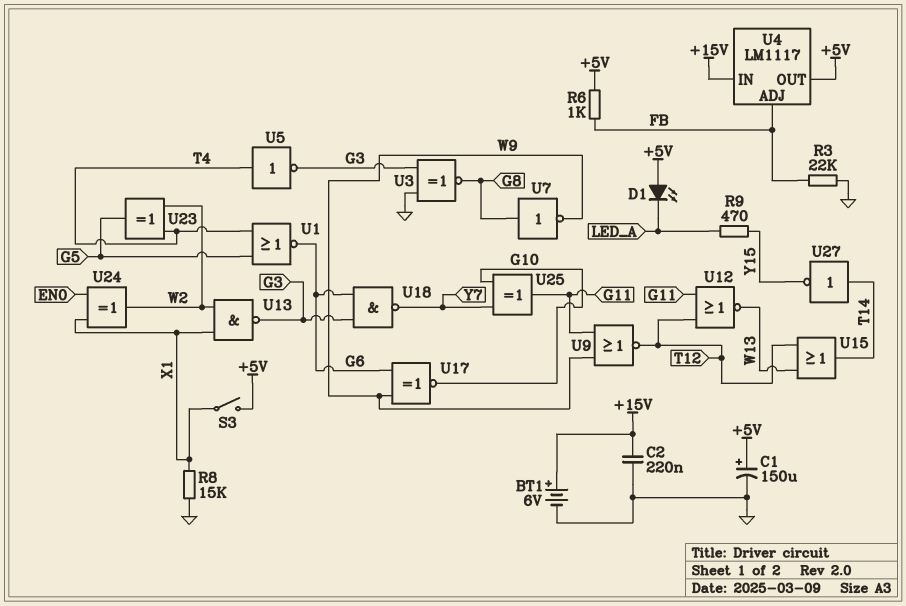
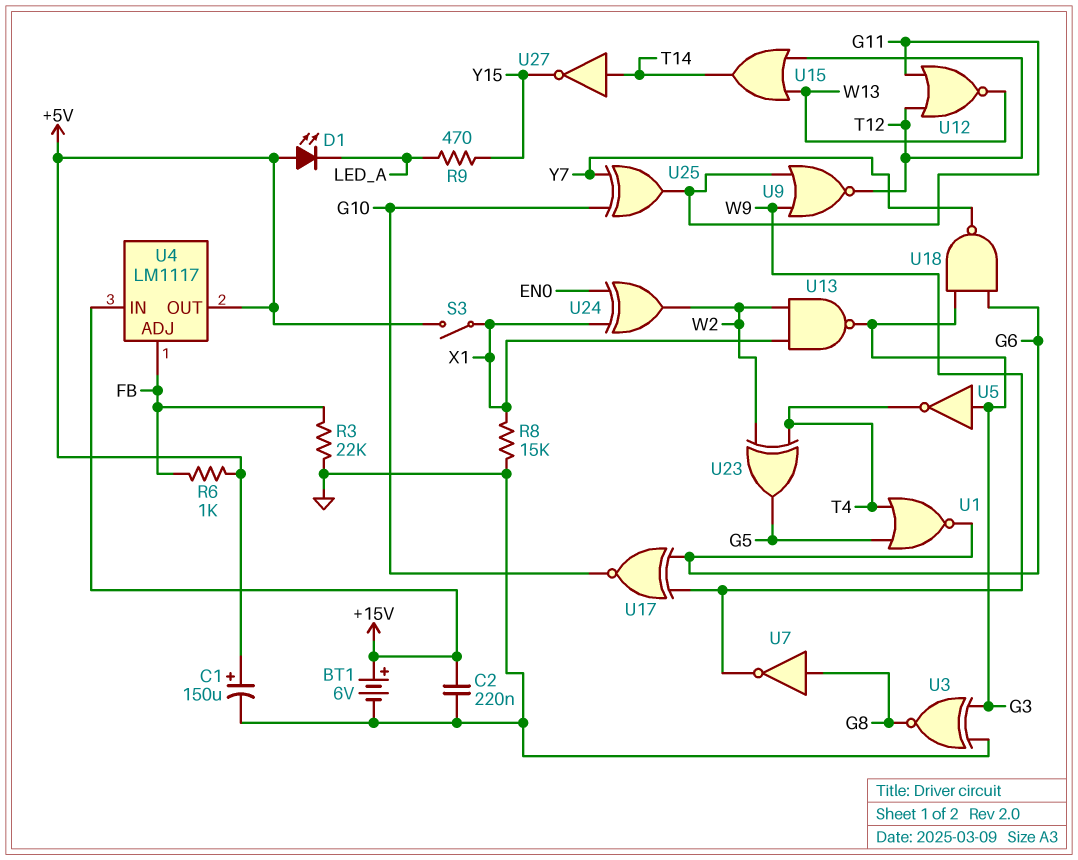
U5: NOT (in T4, out G3) -> NOT (in G3, out T4)

